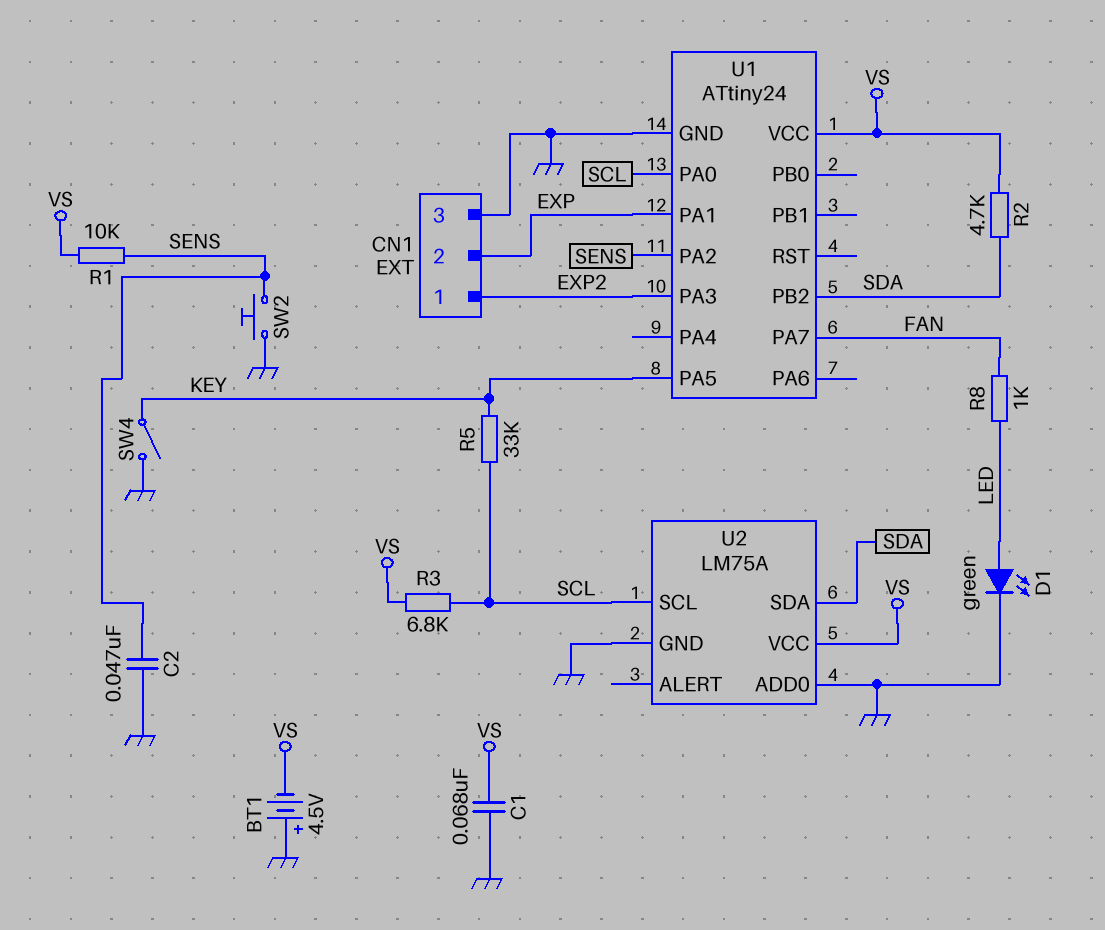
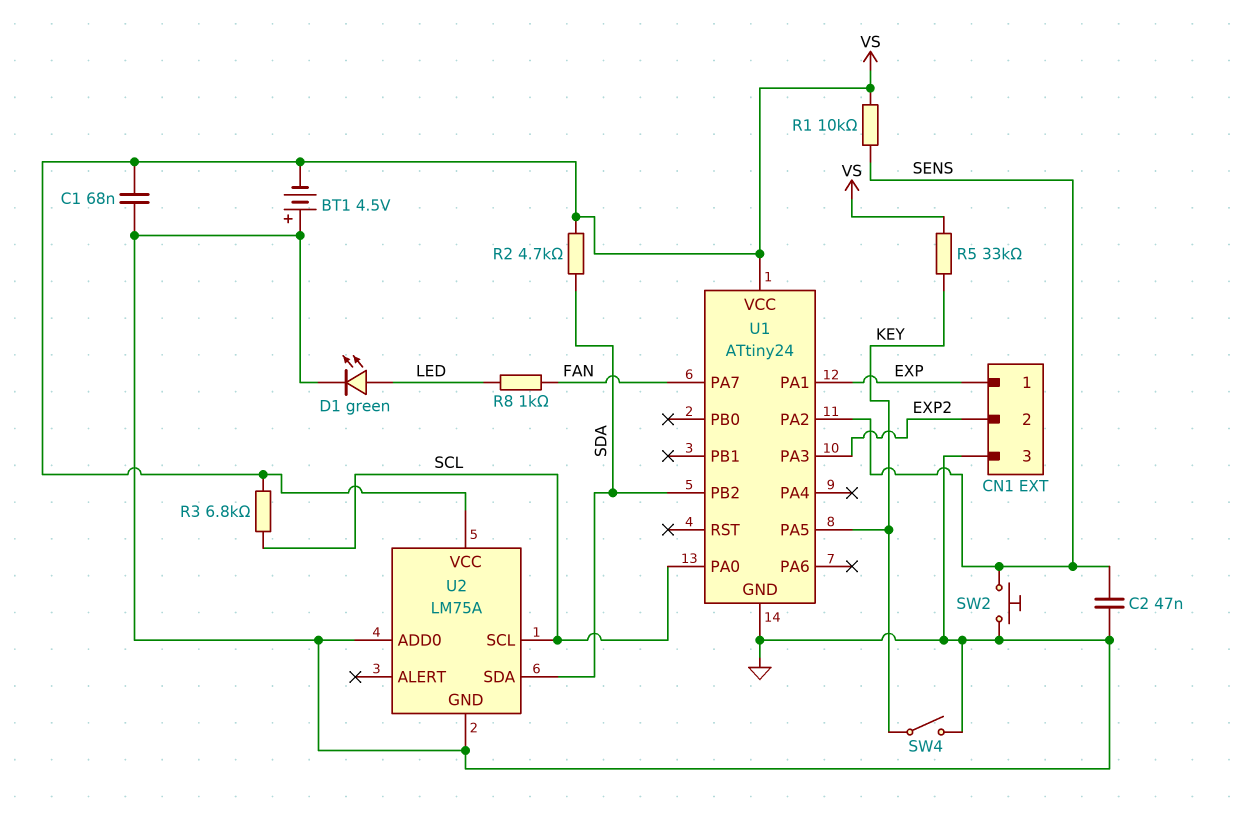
CN1 pin 1: EXP2 -> EXP
CN1 pin 2: EXP -> EXP2
R5: 33k (KEY, SCL) -> 33k (KEY, VS)

